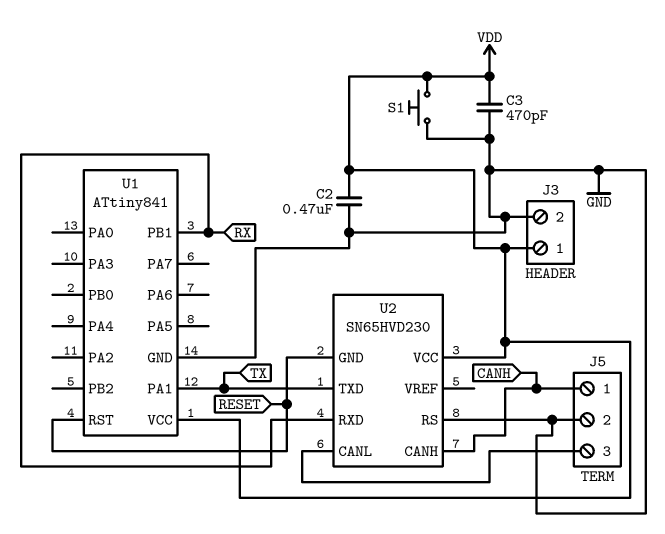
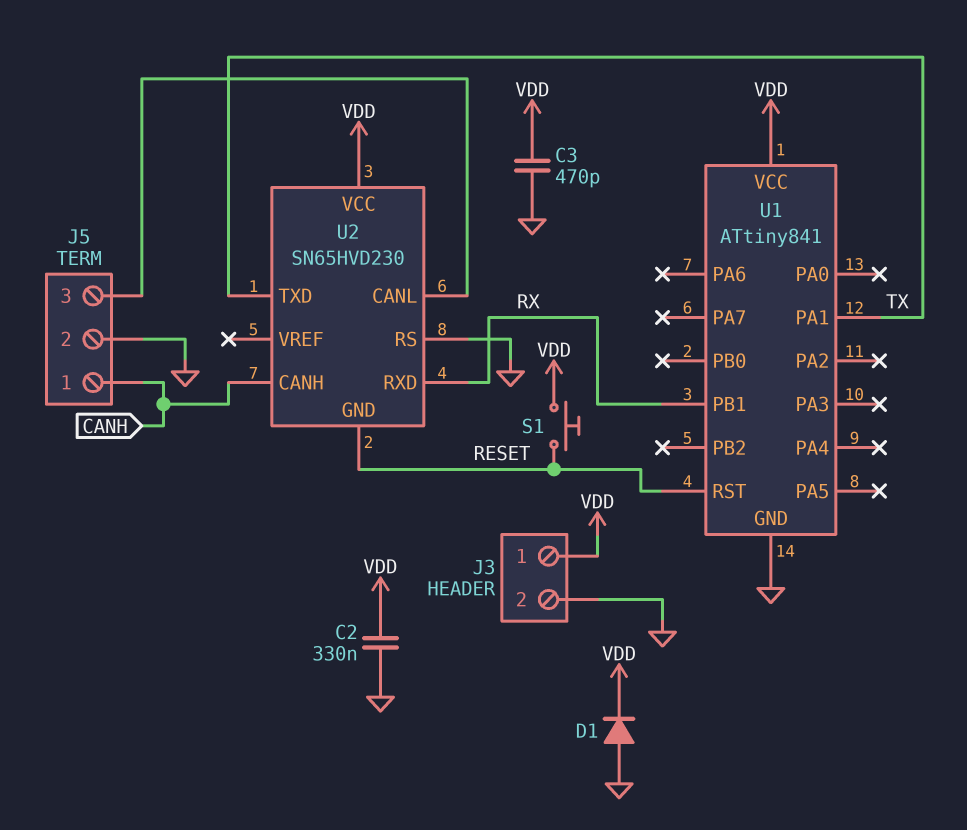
C2: 470nF (GND, VDD) -> 330nF (GND, VDD)
D1: none -> diode (A GND, K VDD)
S1: button (GND, VDD) -> button (RESET, VDD)

